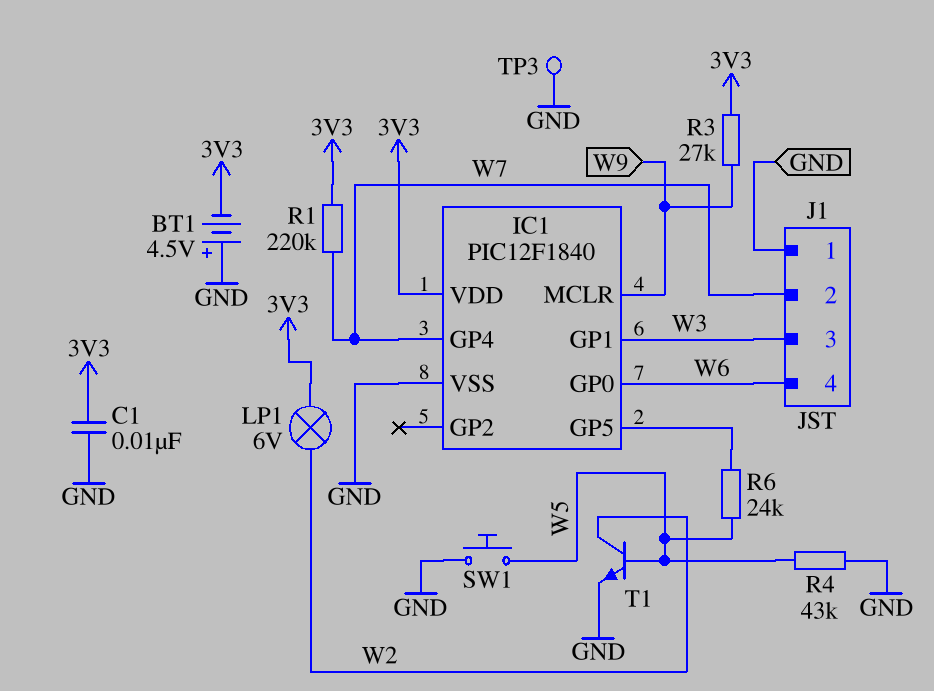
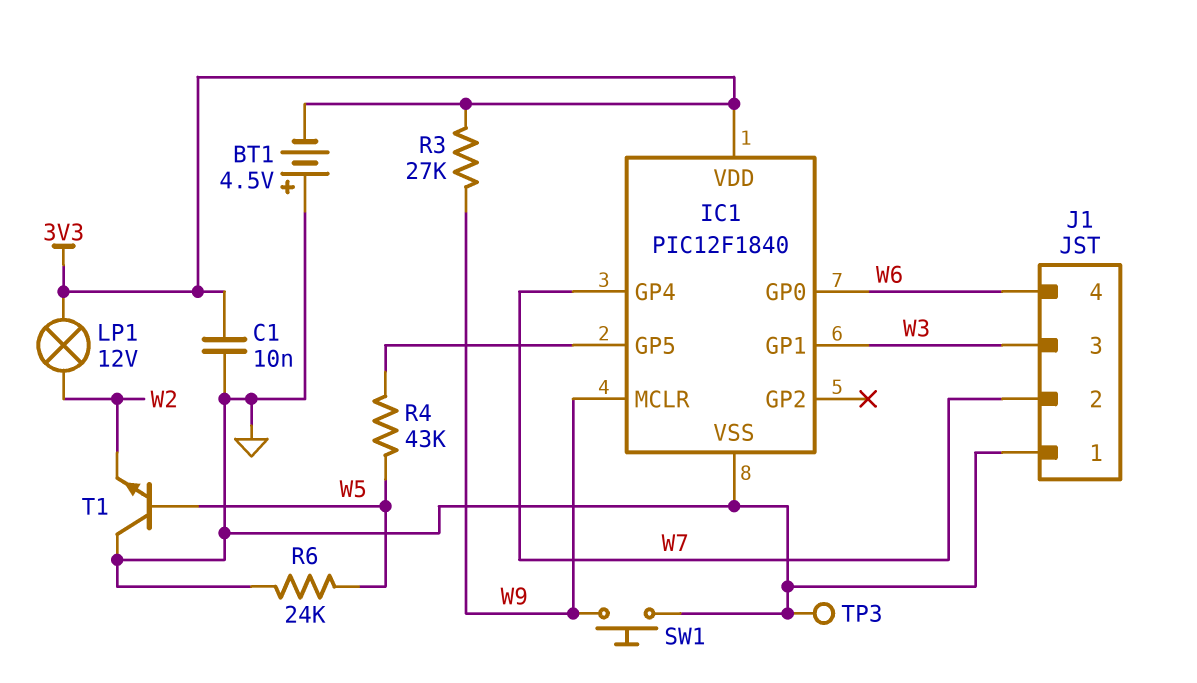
LP1: lamp 6V (3V3, W2) -> lamp 12V (3V3, W2)
R1: 220k (3V3, W7) -> none
R4: 43k (GND, W5) -> 43k (IC1/GP5, W5)
R6: 24k (IC1/GP5, W5) -> 24k (GND, W5)
SW1: button (GND, W5) -> button (GND, W9)
T1: NPN (B W5, C W2, E GND) -> NPN (B W5, C GND, E W2)

